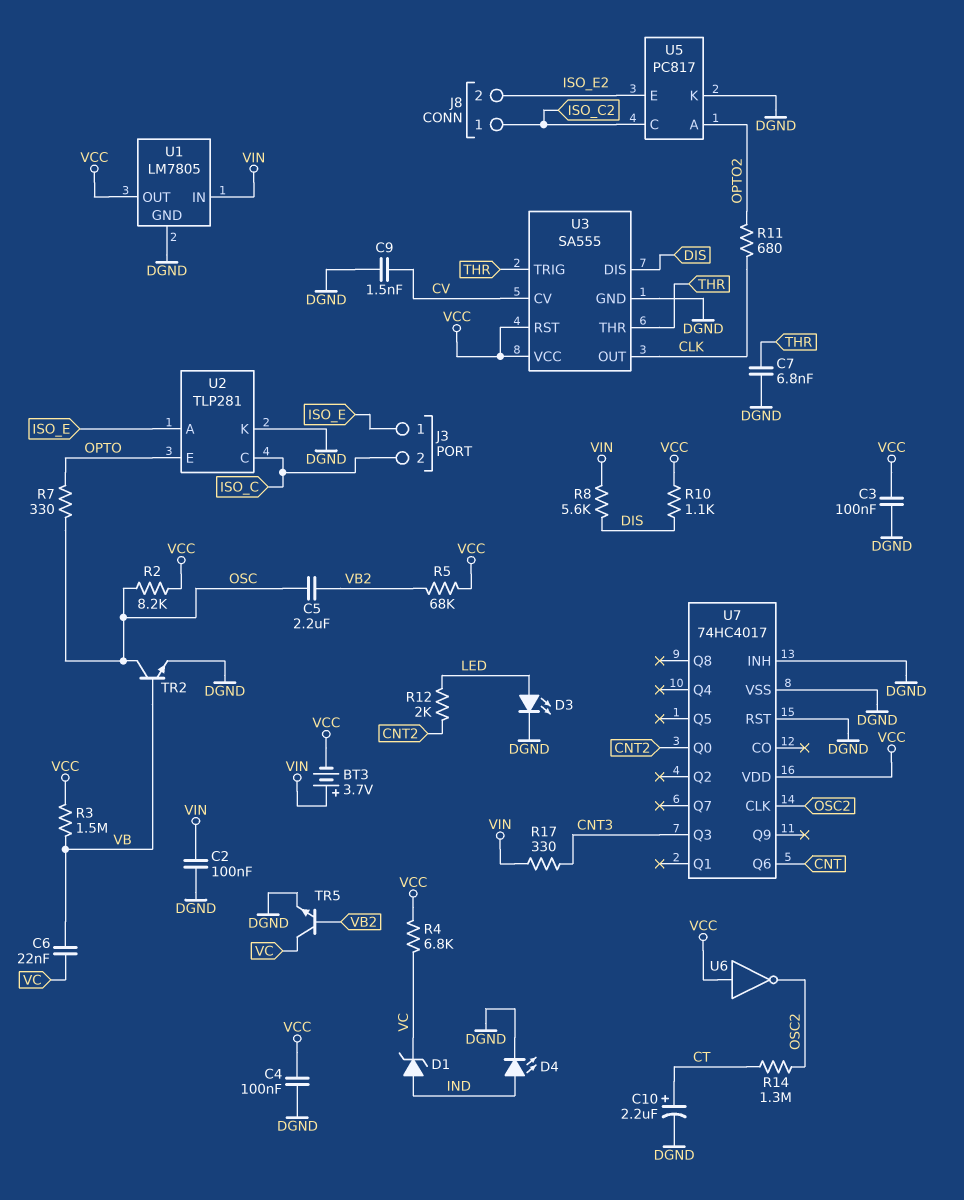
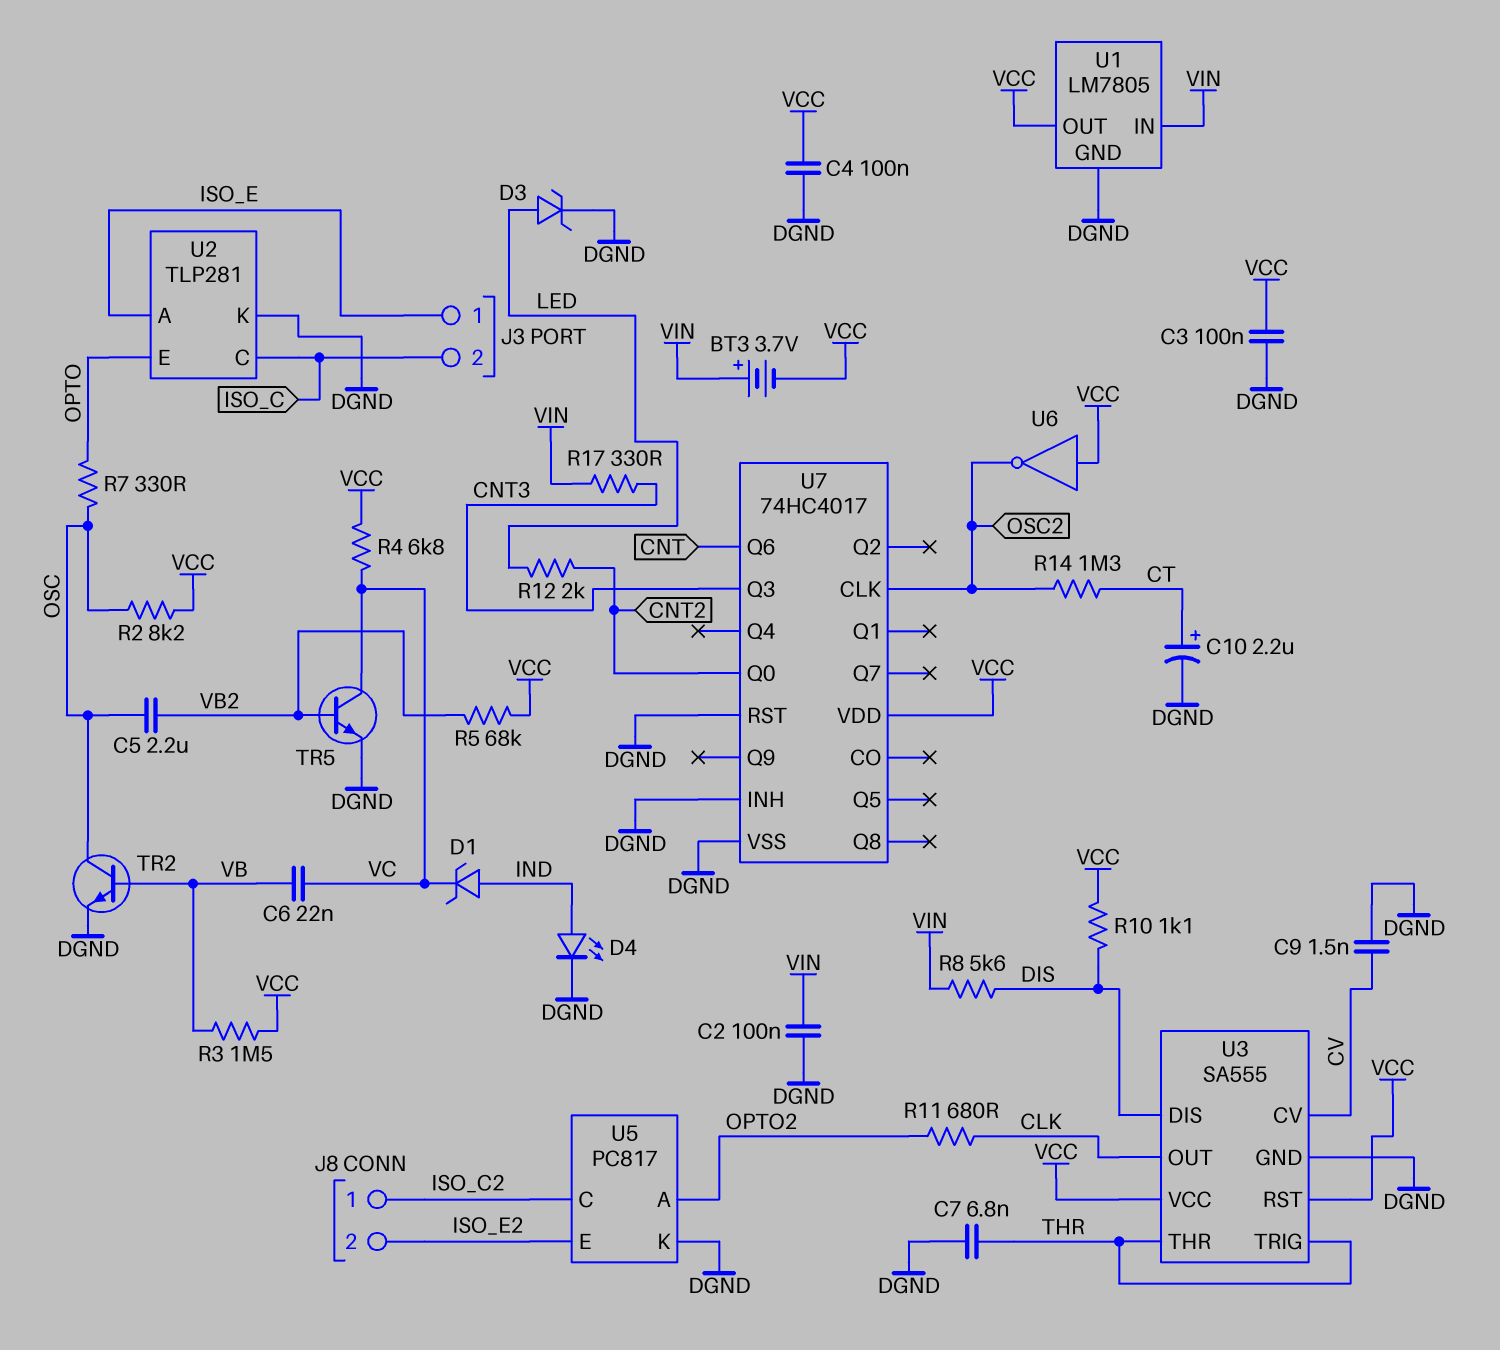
D3: LED (A LED, K DGND) -> zener (A LED, K DGND)

